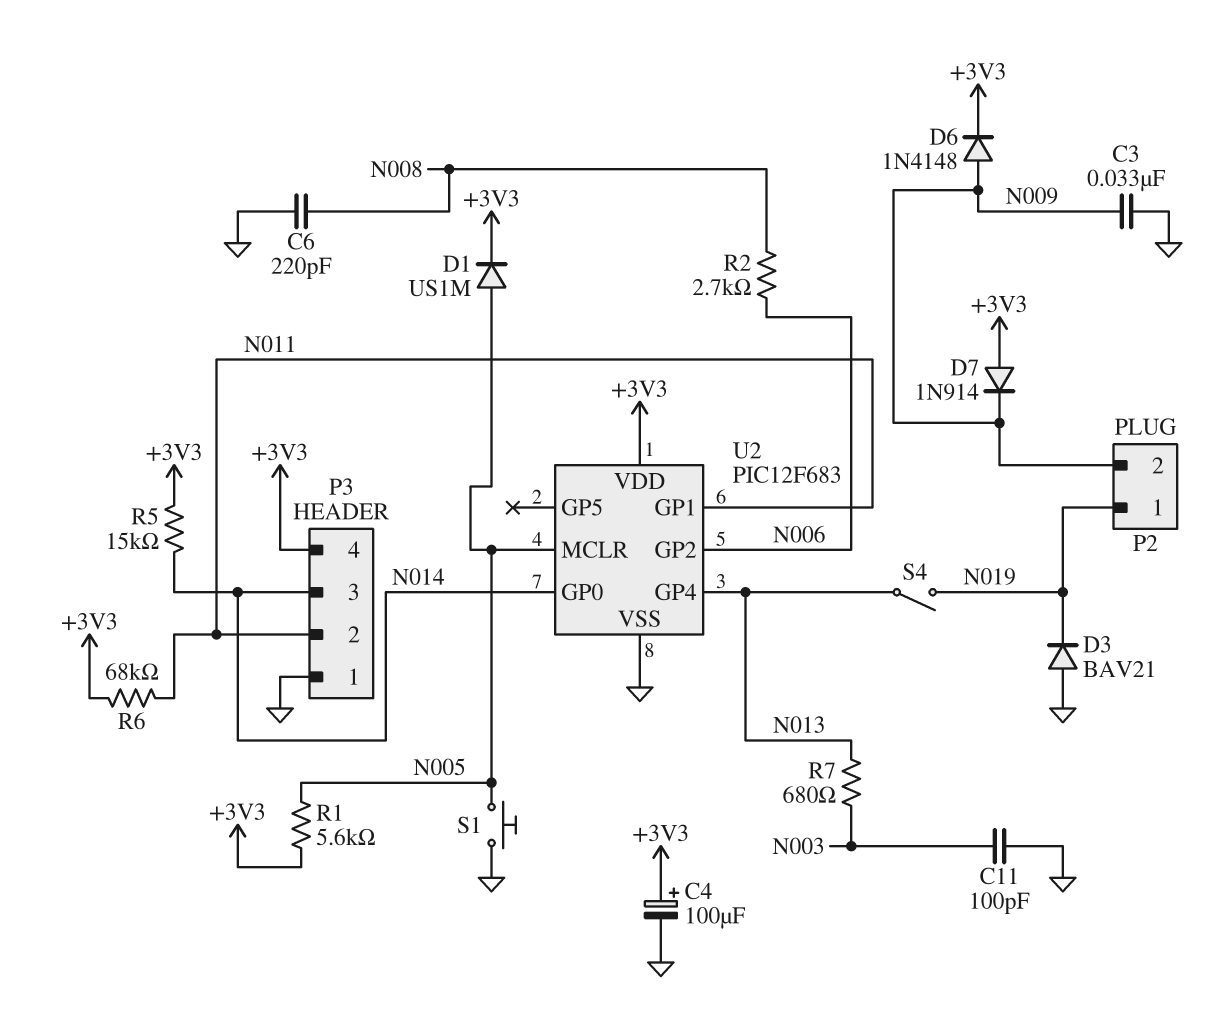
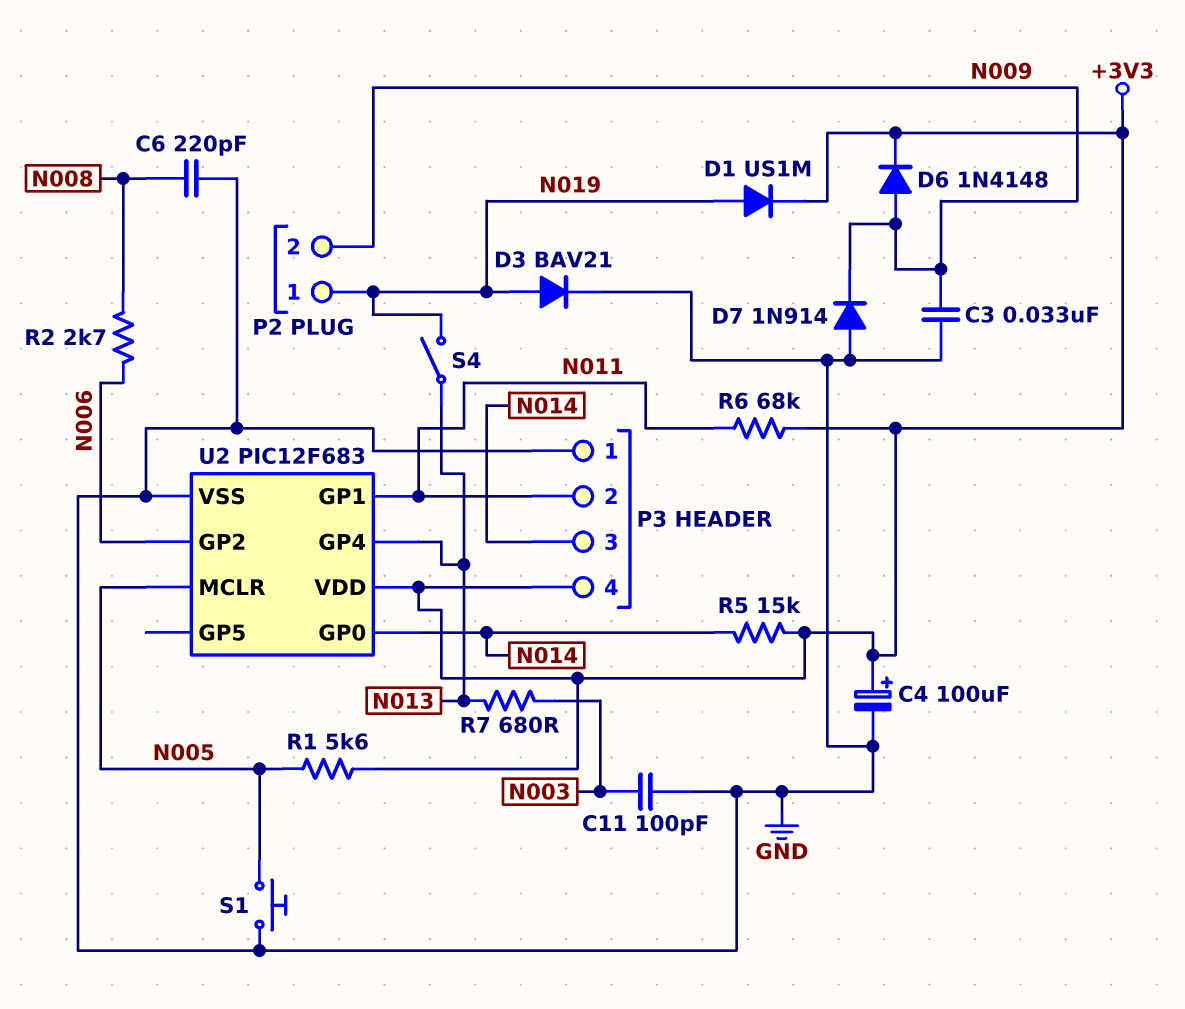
D1: diode US1M (A N005, K +3V3) -> diode US1M (A N019, K +3V3)
D3: diode BAV21 (A GND, K N019) -> diode BAV21 (A N019, K GND)
D7: diode 1N914 (A +3V3, K N009) -> diode 1N914 (A GND, K N009)

